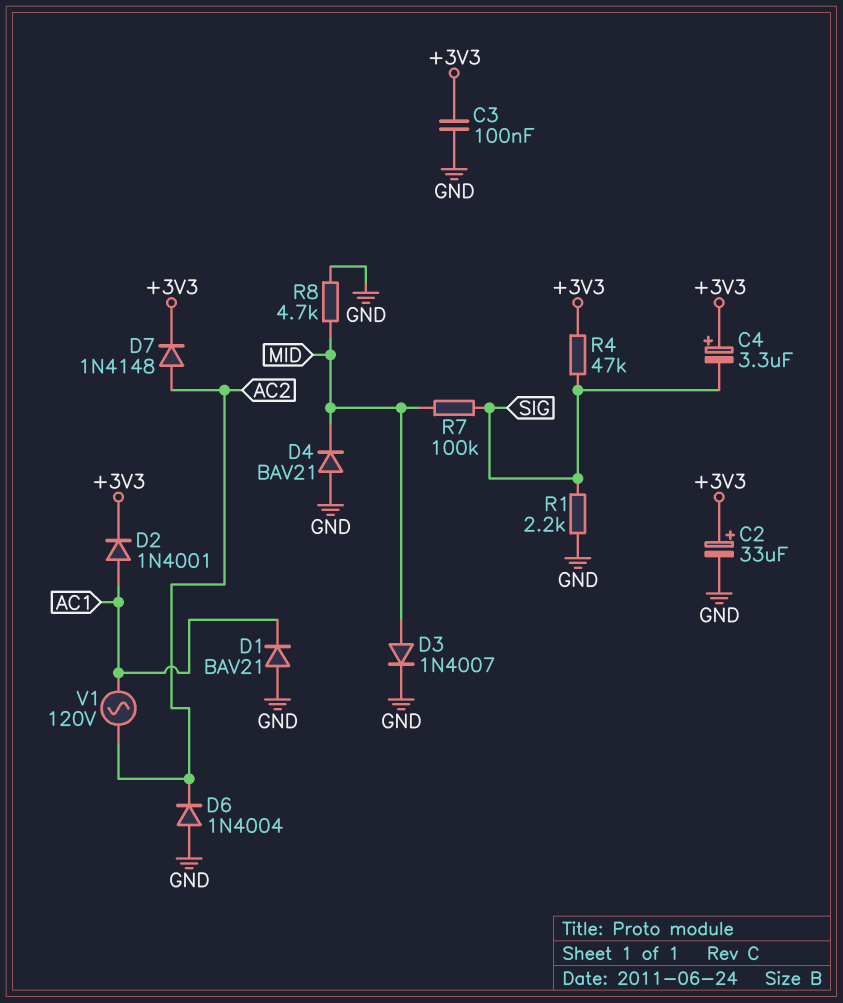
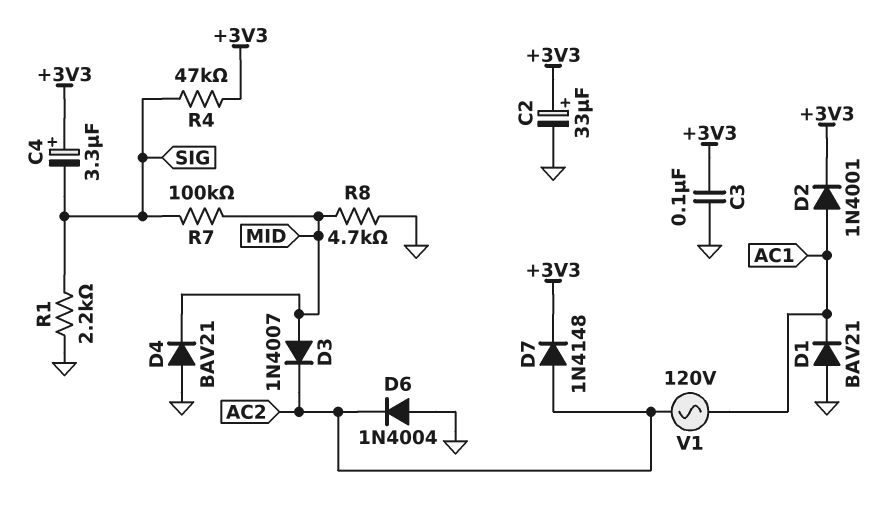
D3: diode 1N4007 (A MID, K GND) -> diode 1N4007 (A MID, K AC2)

